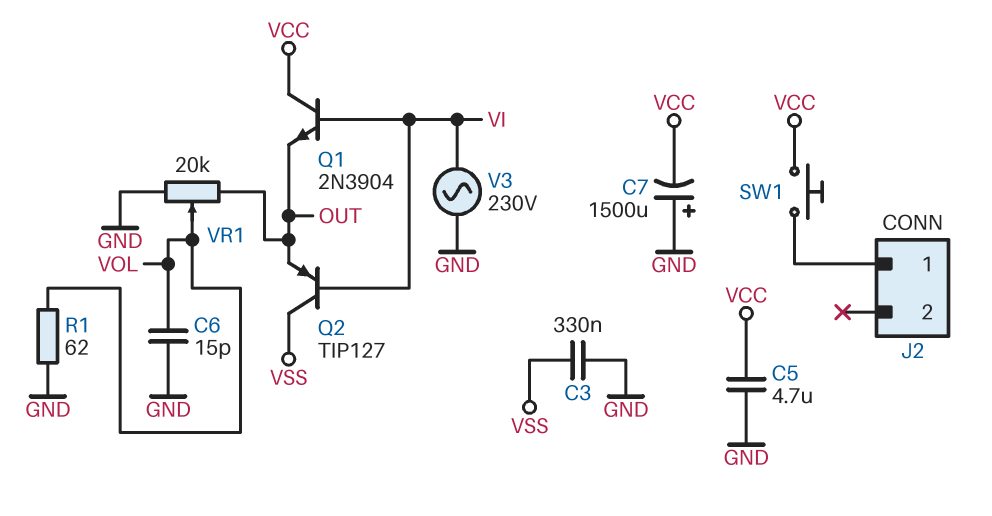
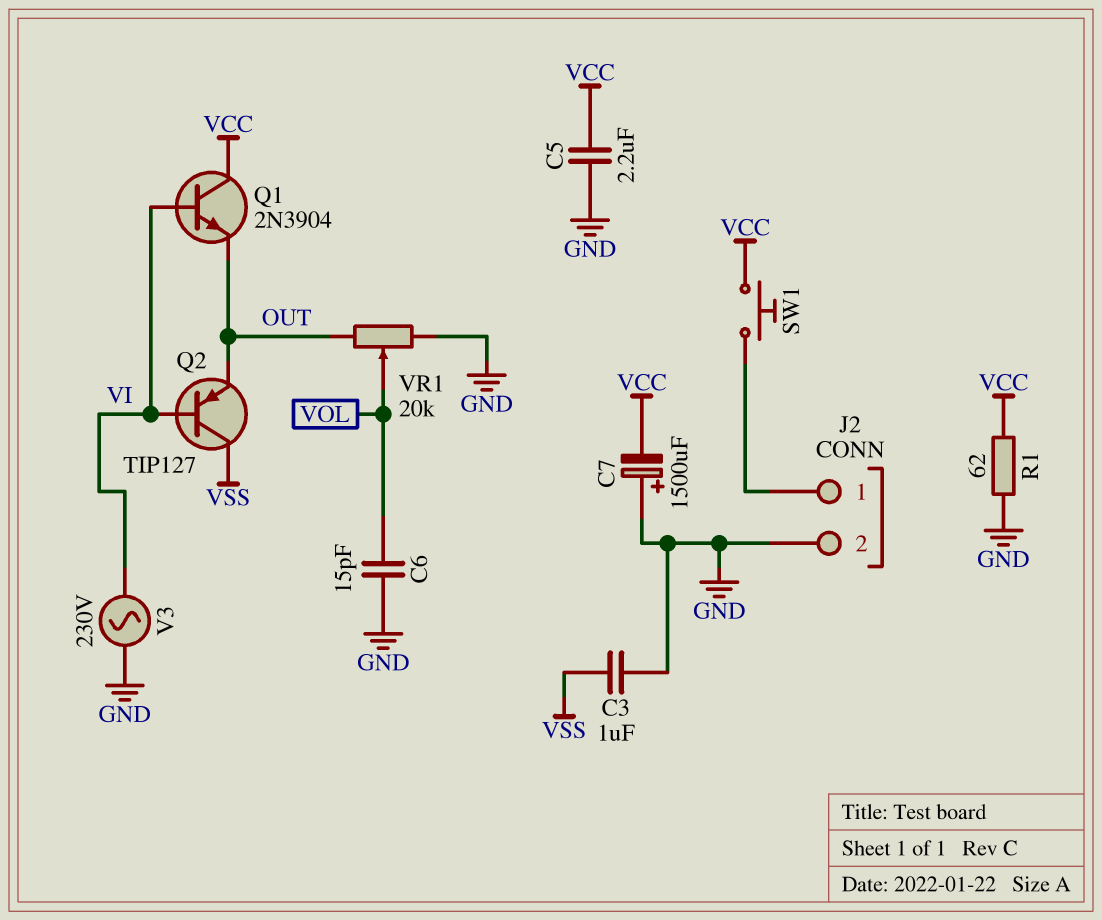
C3: 330nF (GND, VSS) -> 1uF (GND, VSS)
C5: 4.7uF (GND, VCC) -> 2.2uF (GND, VCC)
J2 pin 2: none -> GND
R1: 62 (GND, VOL) -> 62 (GND, VCC)

